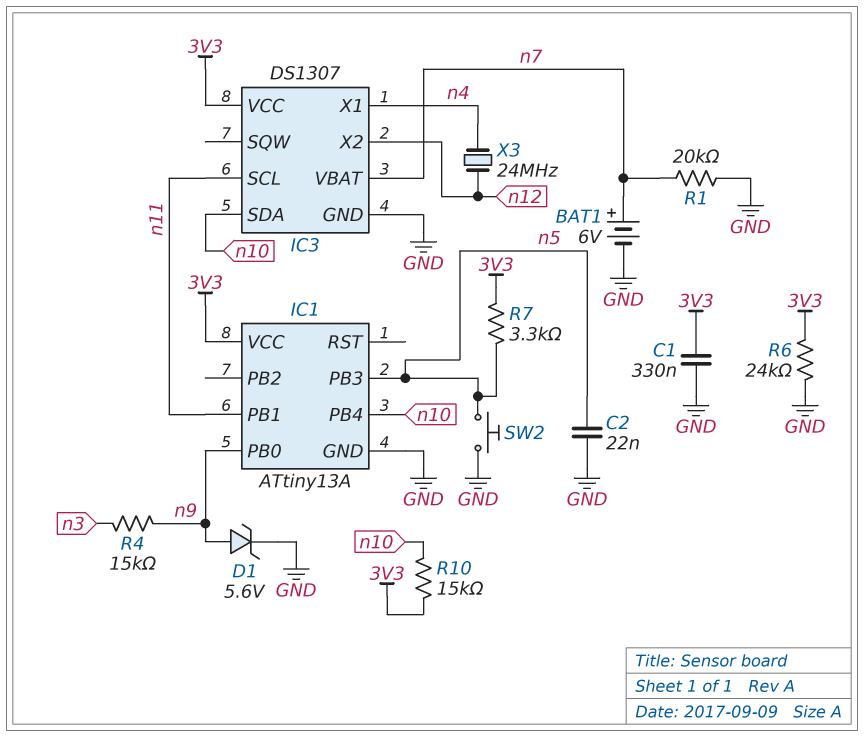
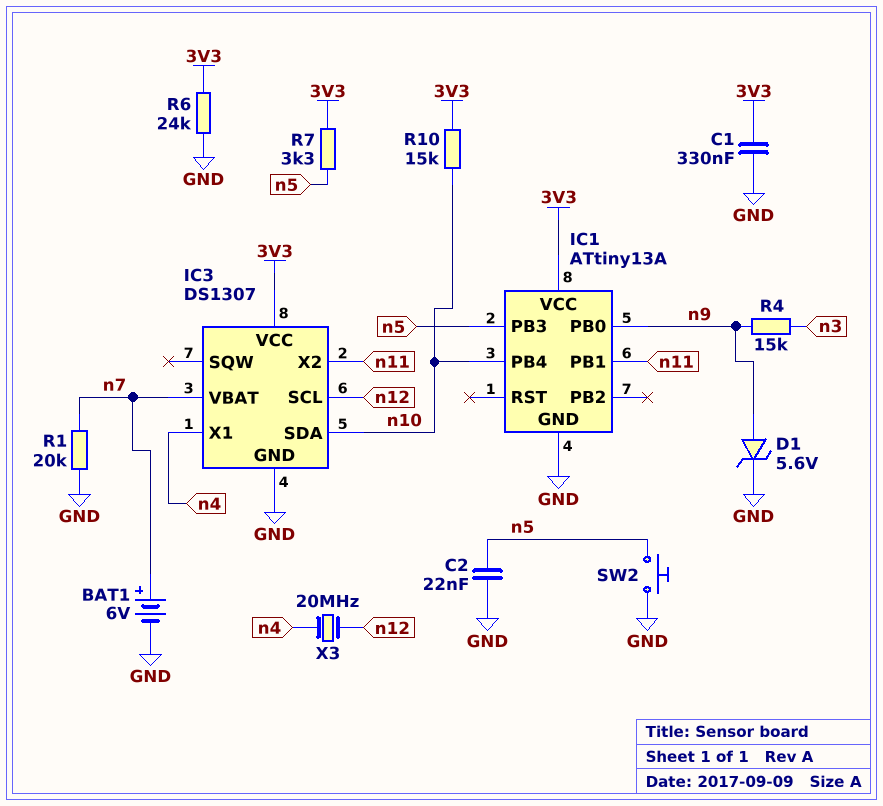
IC3 pin SCL: n11 -> n12
IC3 pin X2: n12 -> n11
X3: 24MHz (n4, n12) -> 20MHz (n4, n12)

